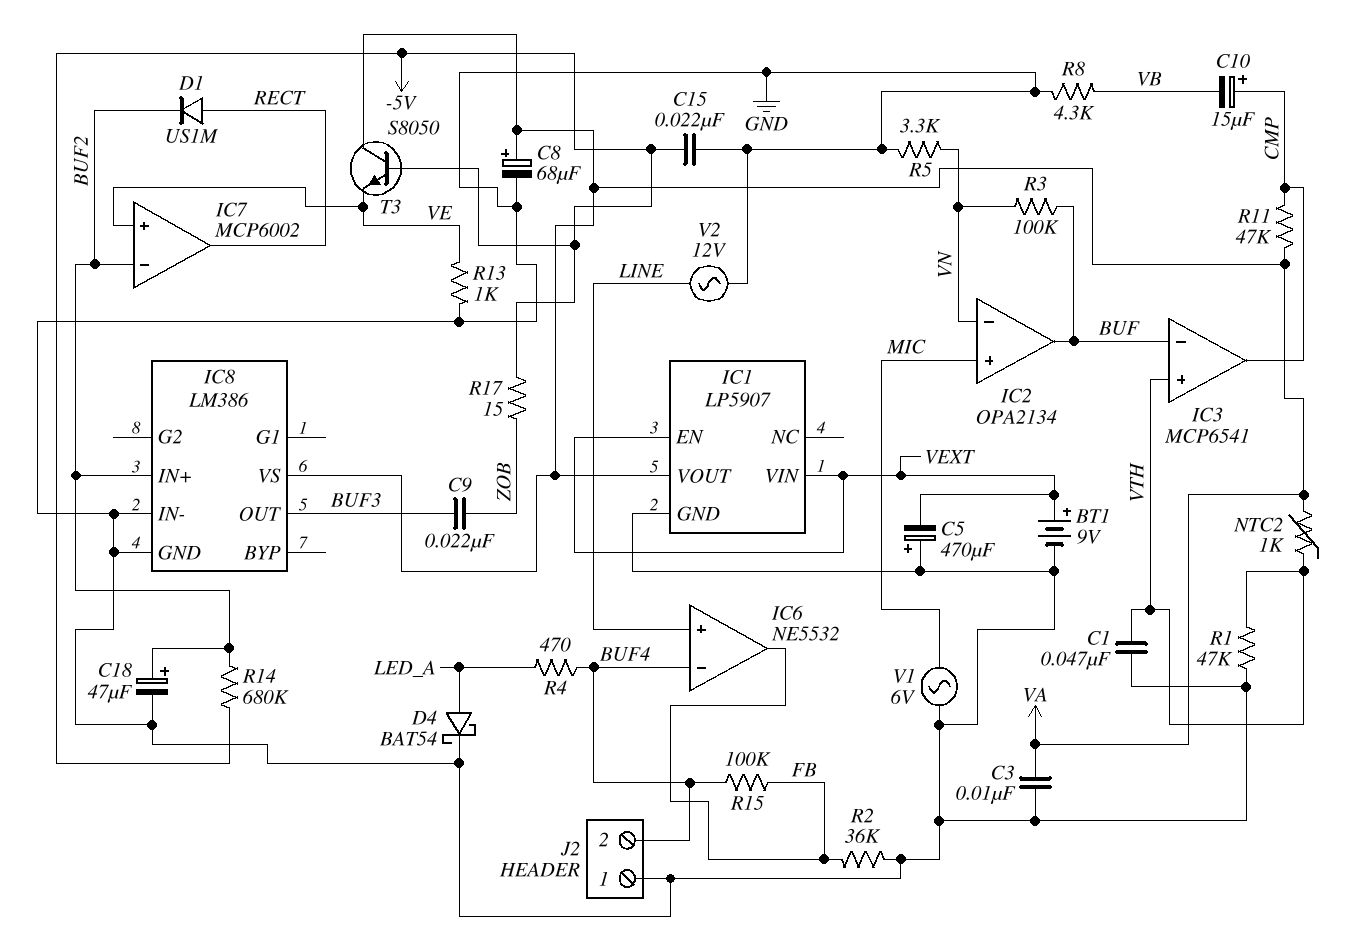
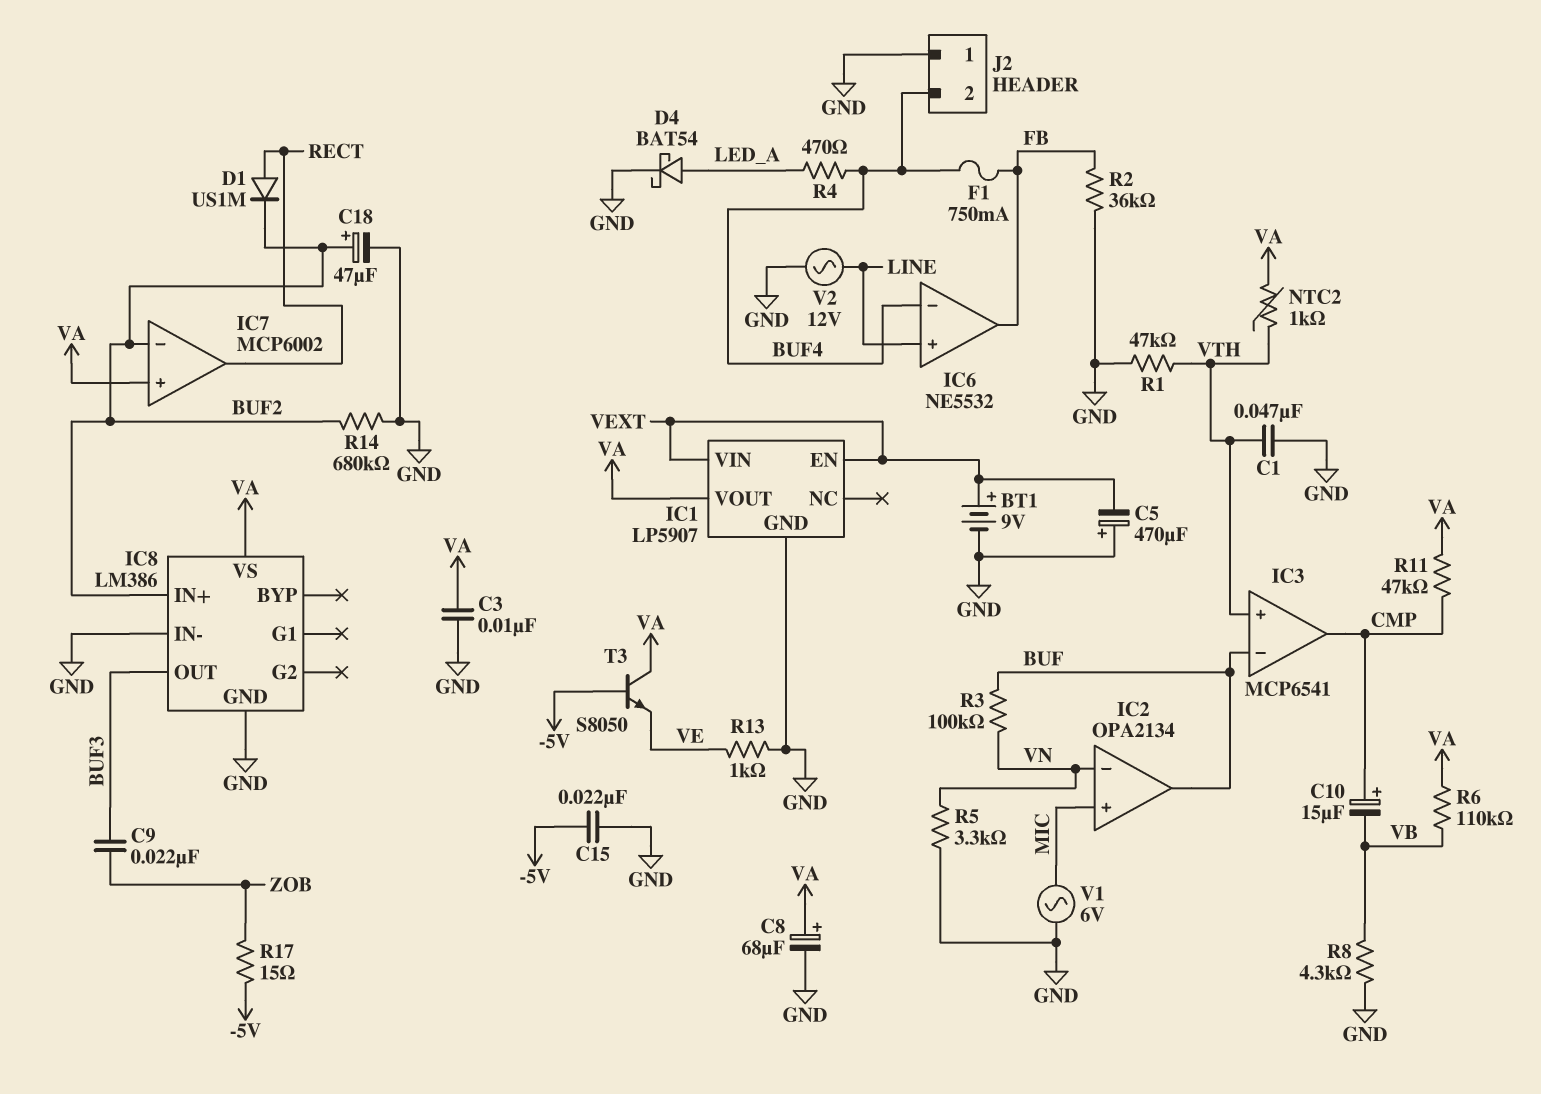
F1: none -> 750mA (BUF4, FB)
IC7 pin in+: VE -> VA
R6: none -> 110k (VA, VB)
R14: 680k (-5V, BUF2) -> 680k (BUF2, GND)
R15: 100k (BUF4, FB) -> none

